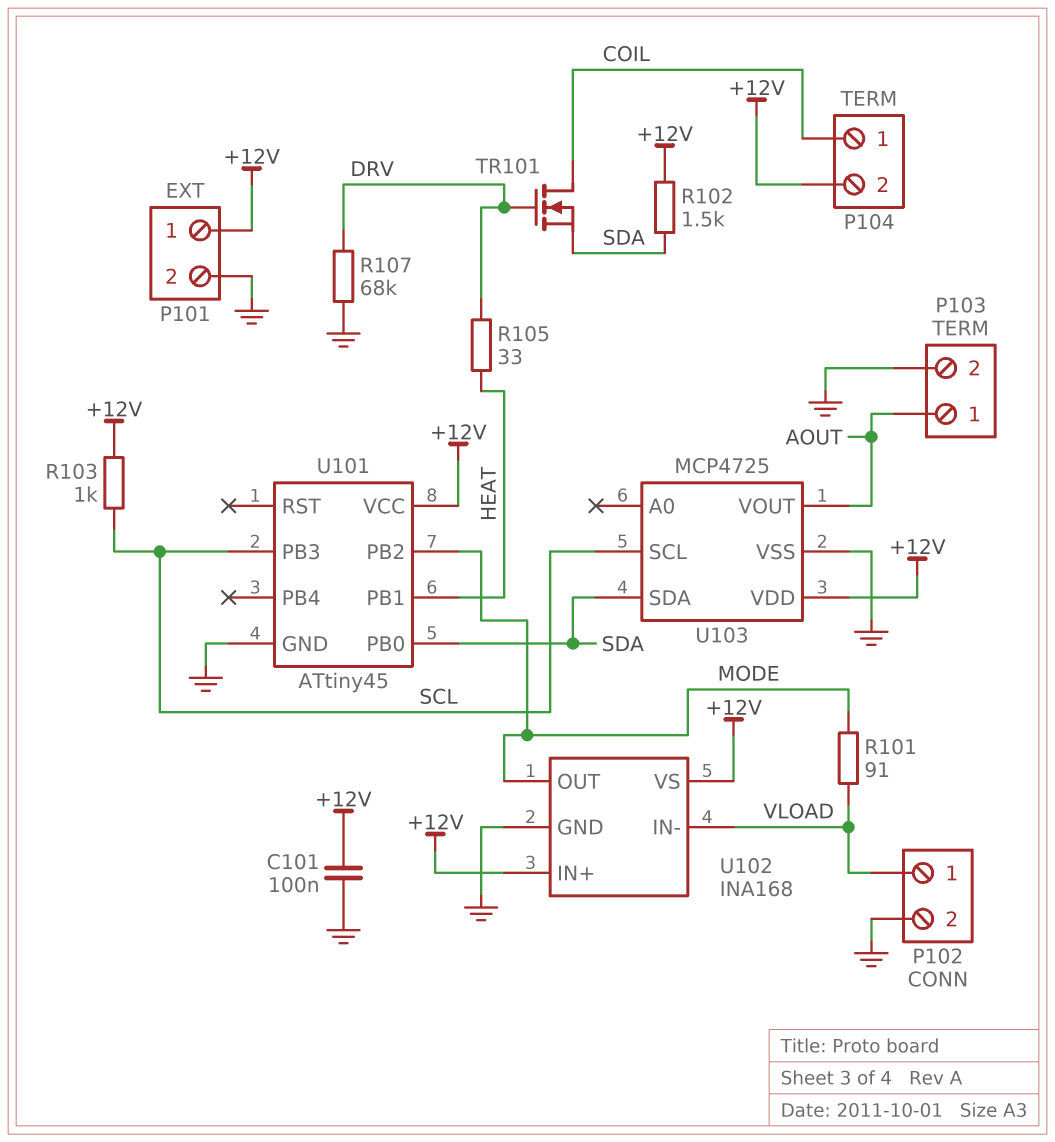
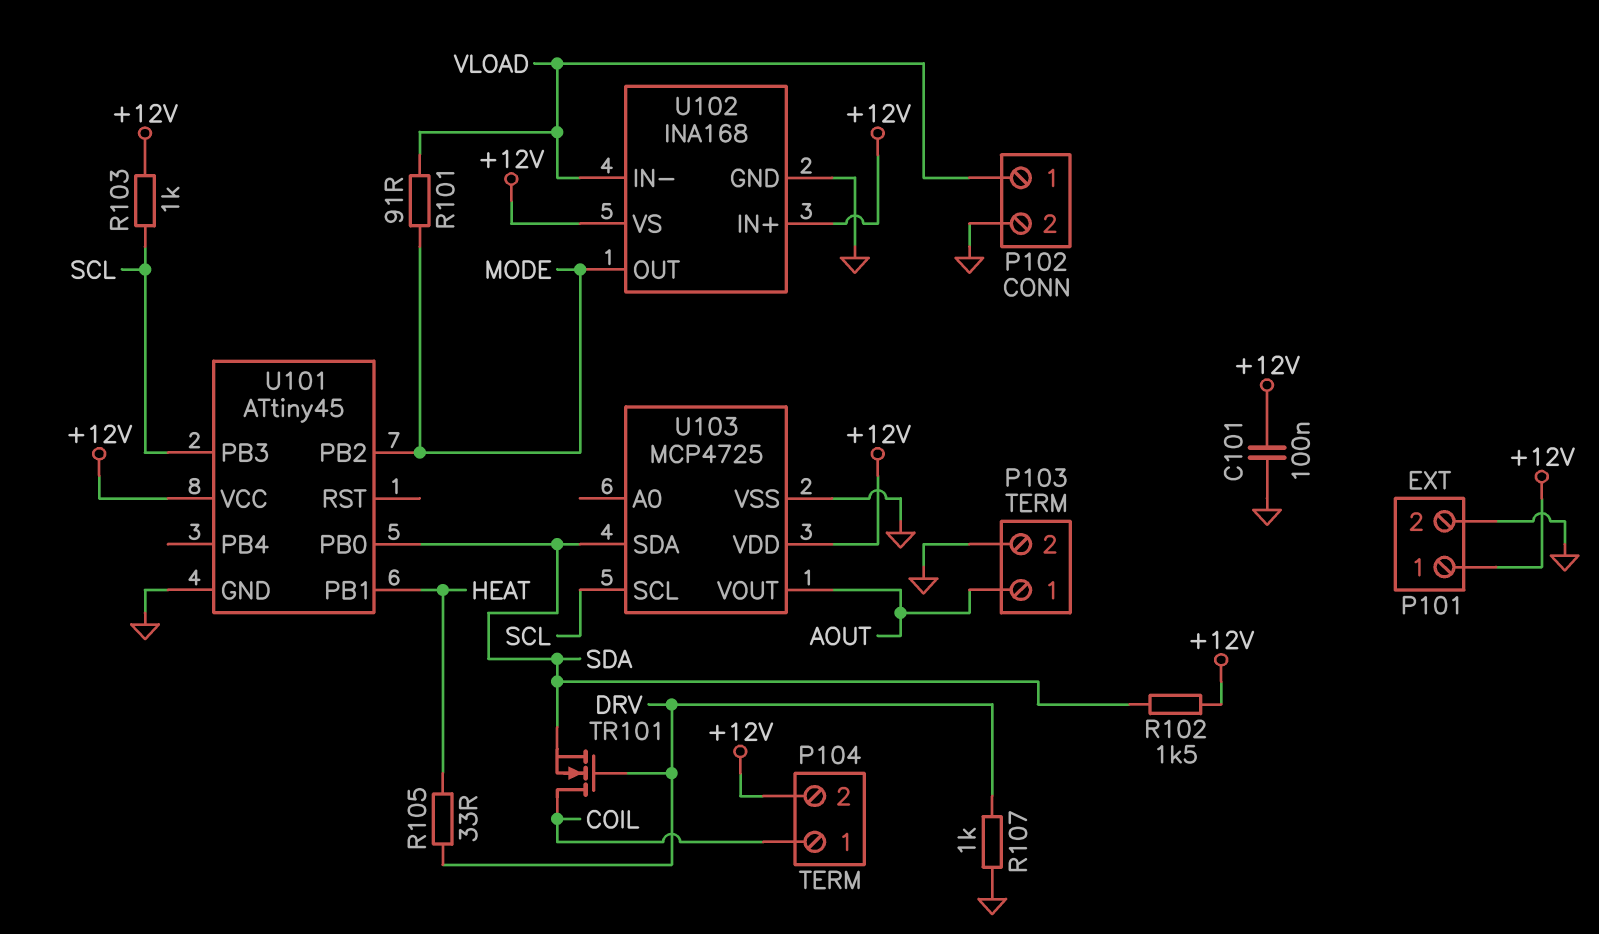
R107: 68k (DRV, GND) -> 1k (DRV, GND)

